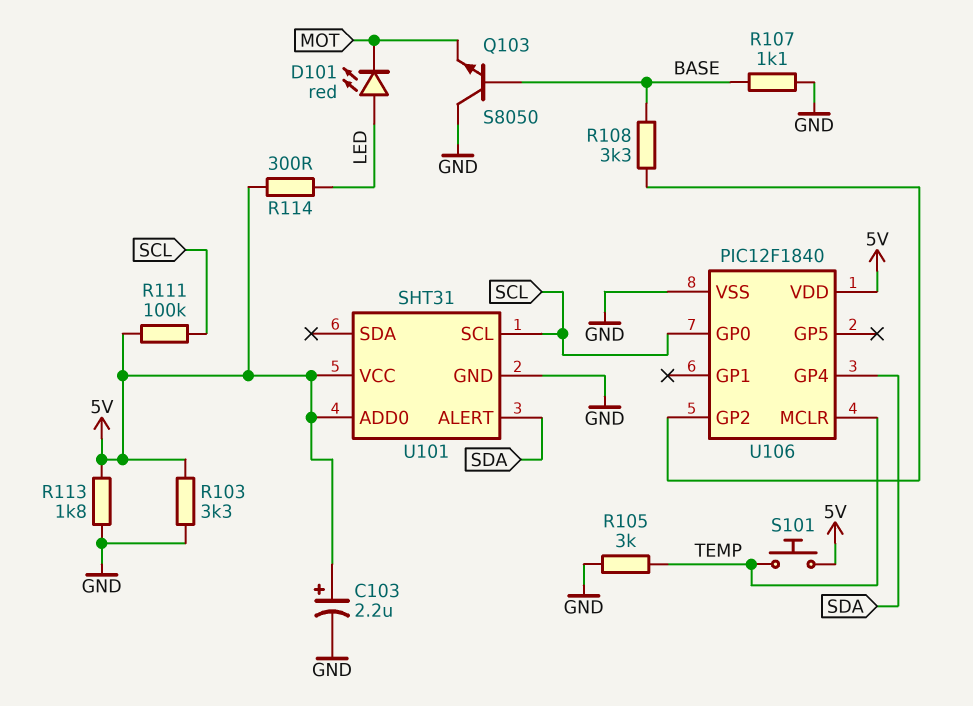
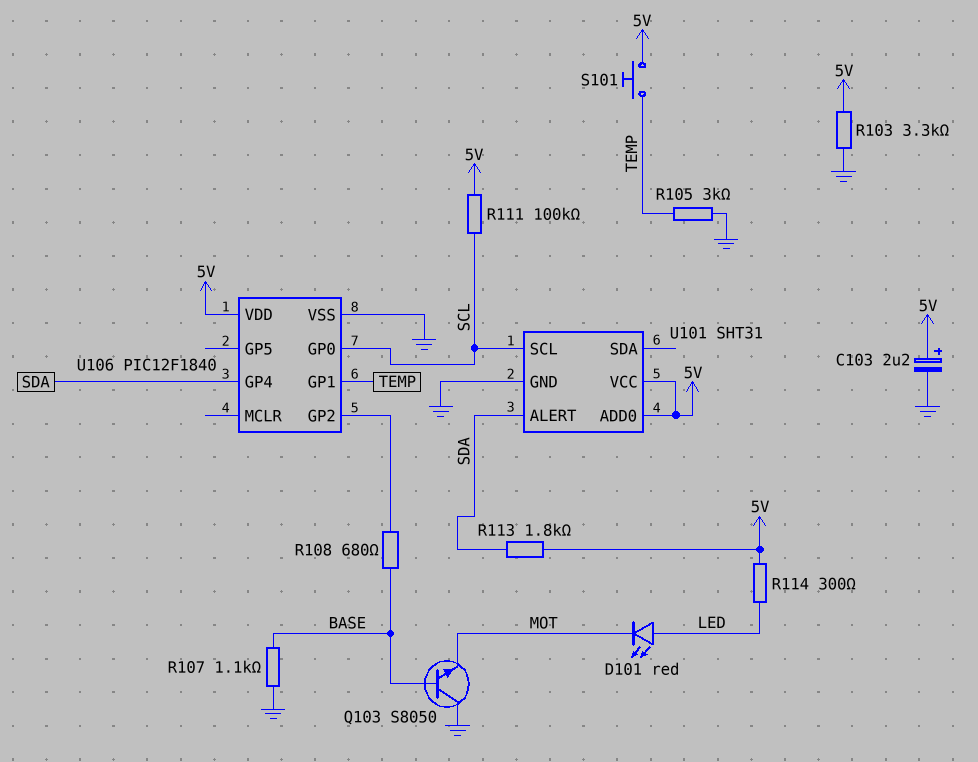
R108: 3.3k (BASE, U106/GP2) -> 680 (BASE, U106/GP2)
R113: 1.8k (5V, GND) -> 1.8k (5V, SDA)
U106 pin GP1: none -> TEMP
U106 pin MCLR: TEMP -> none

